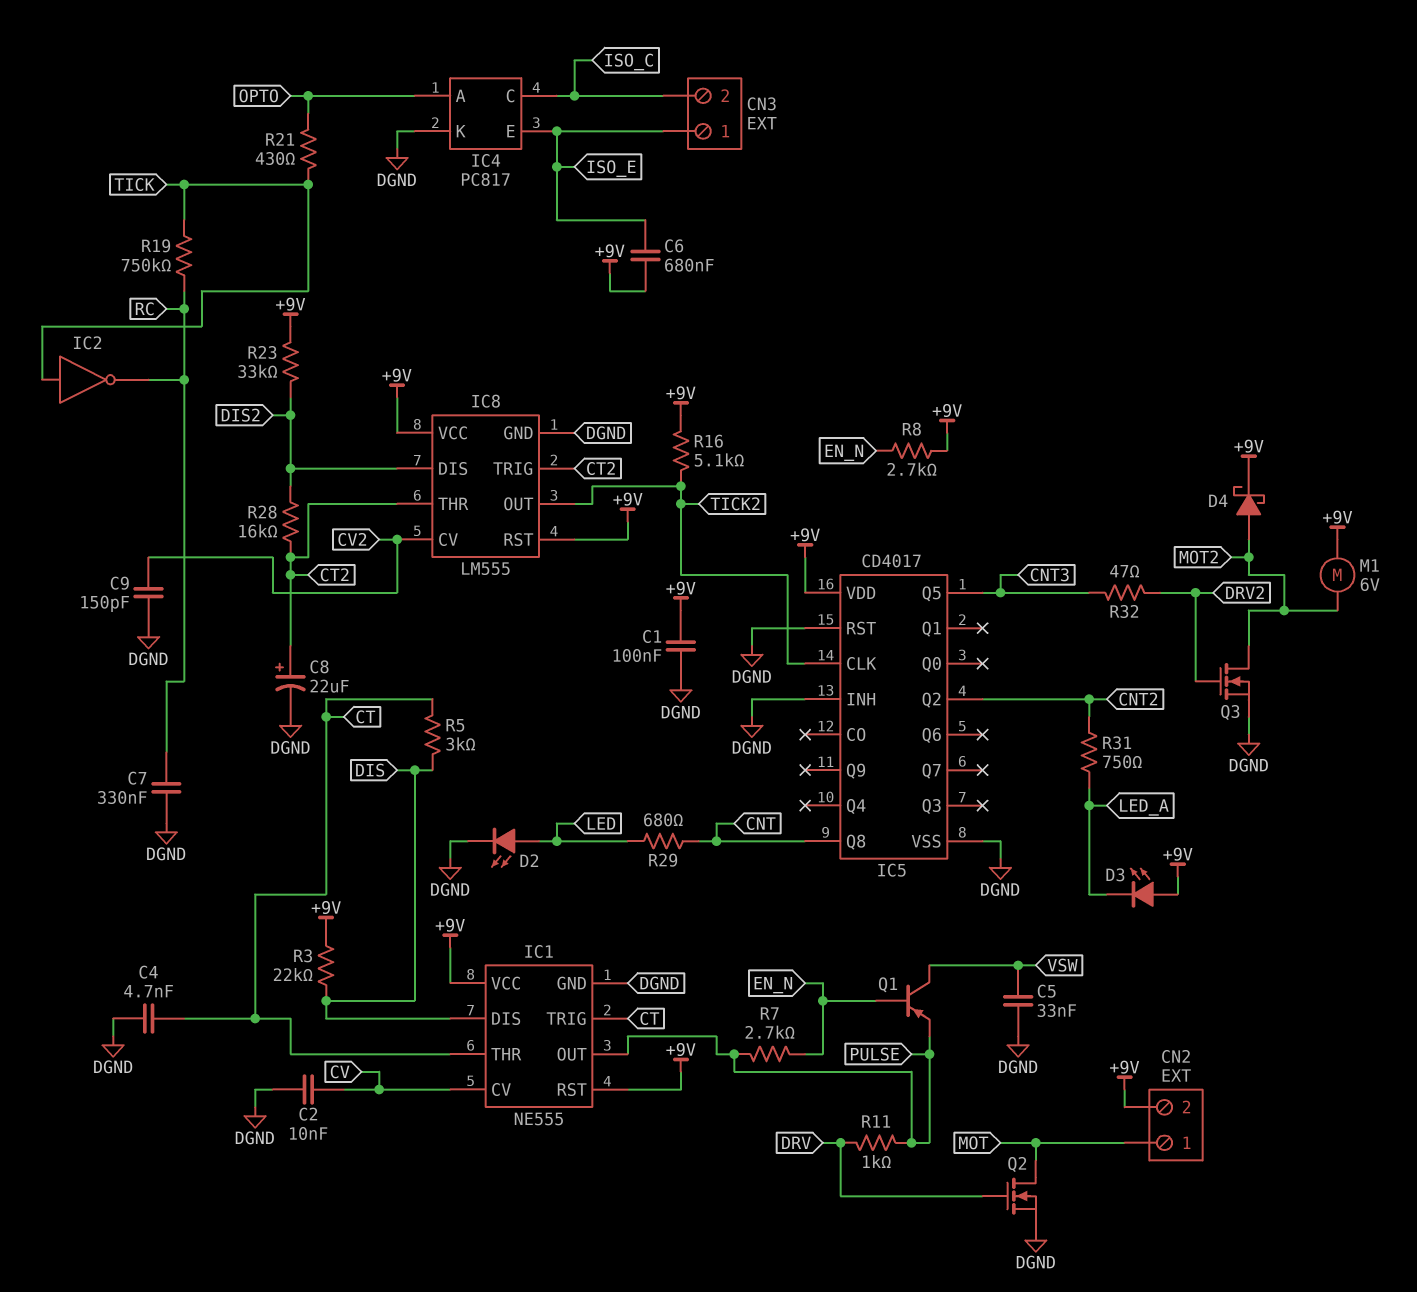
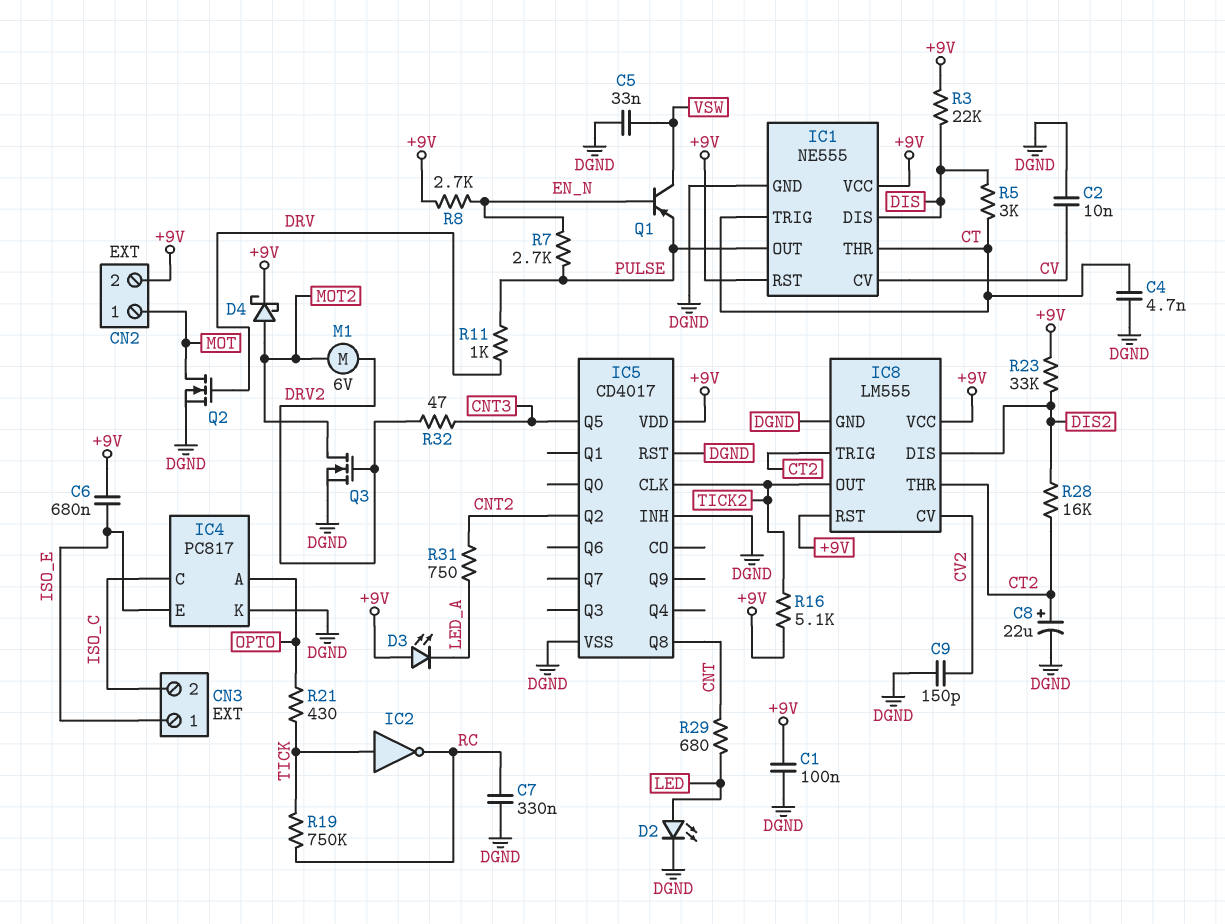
M1: motor 6V (+9V, MOT2) -> motor 6V (DRV2, MOT2)

